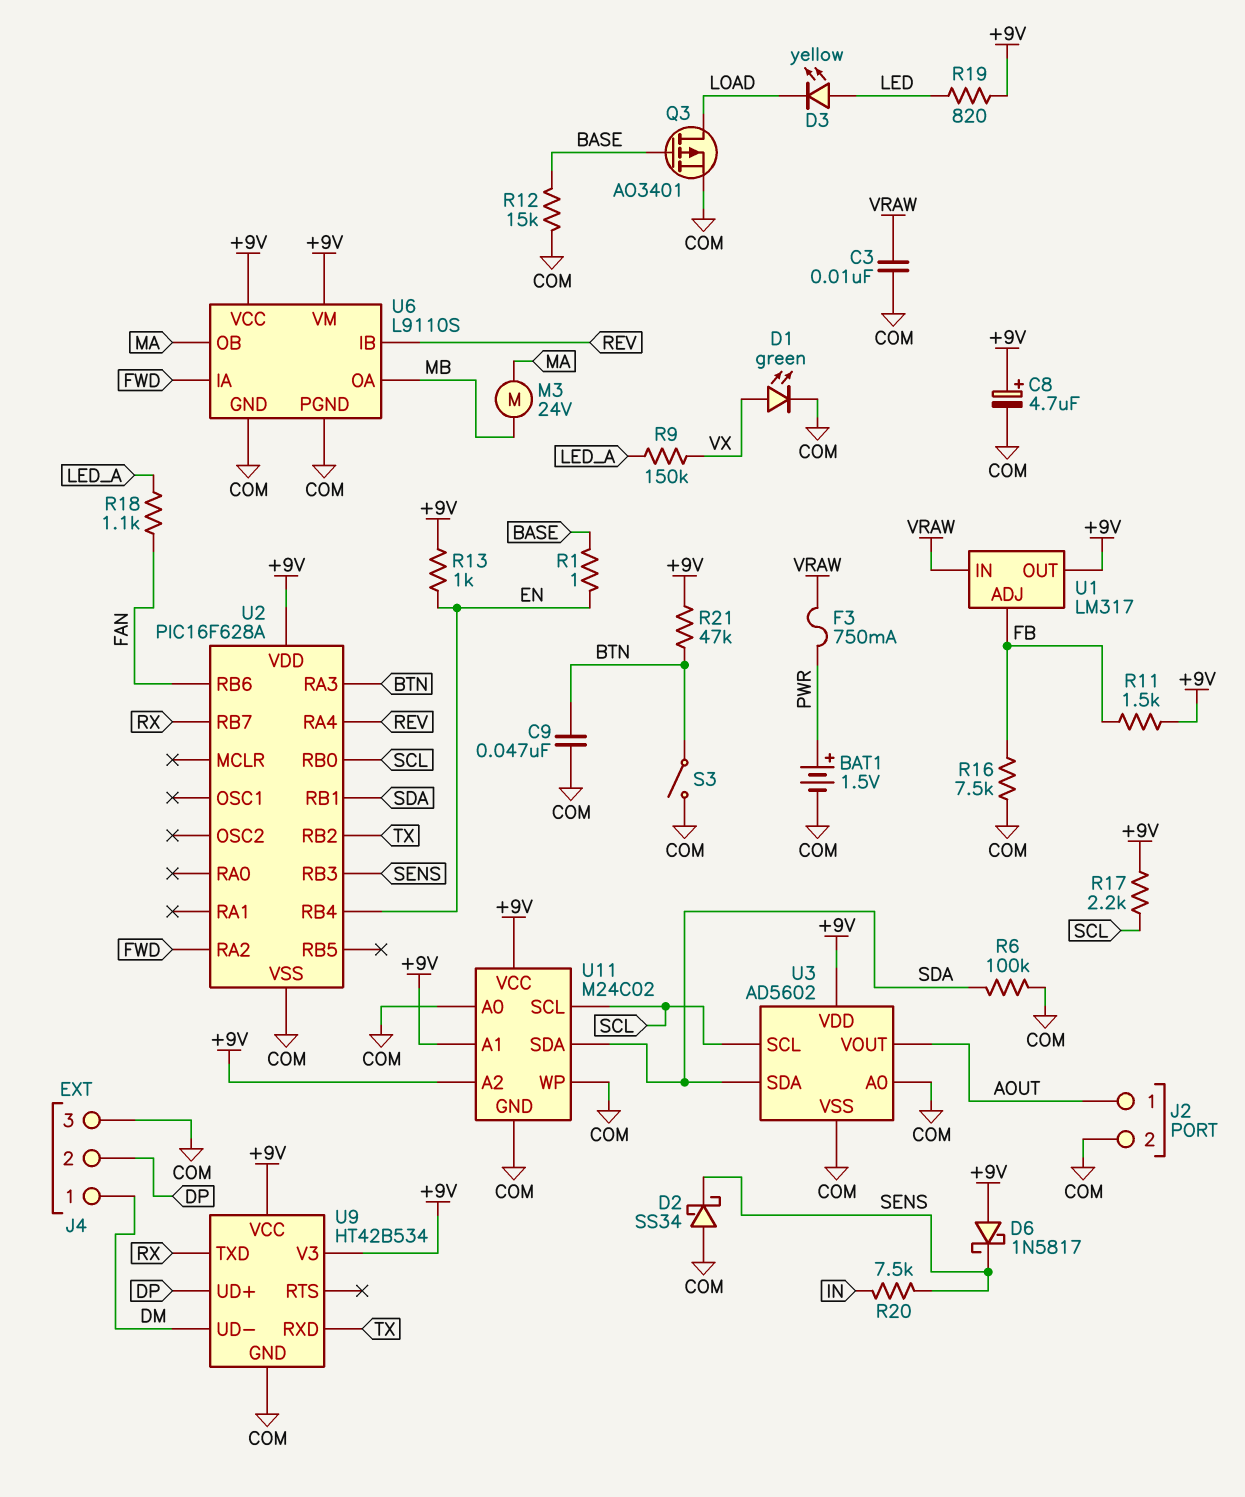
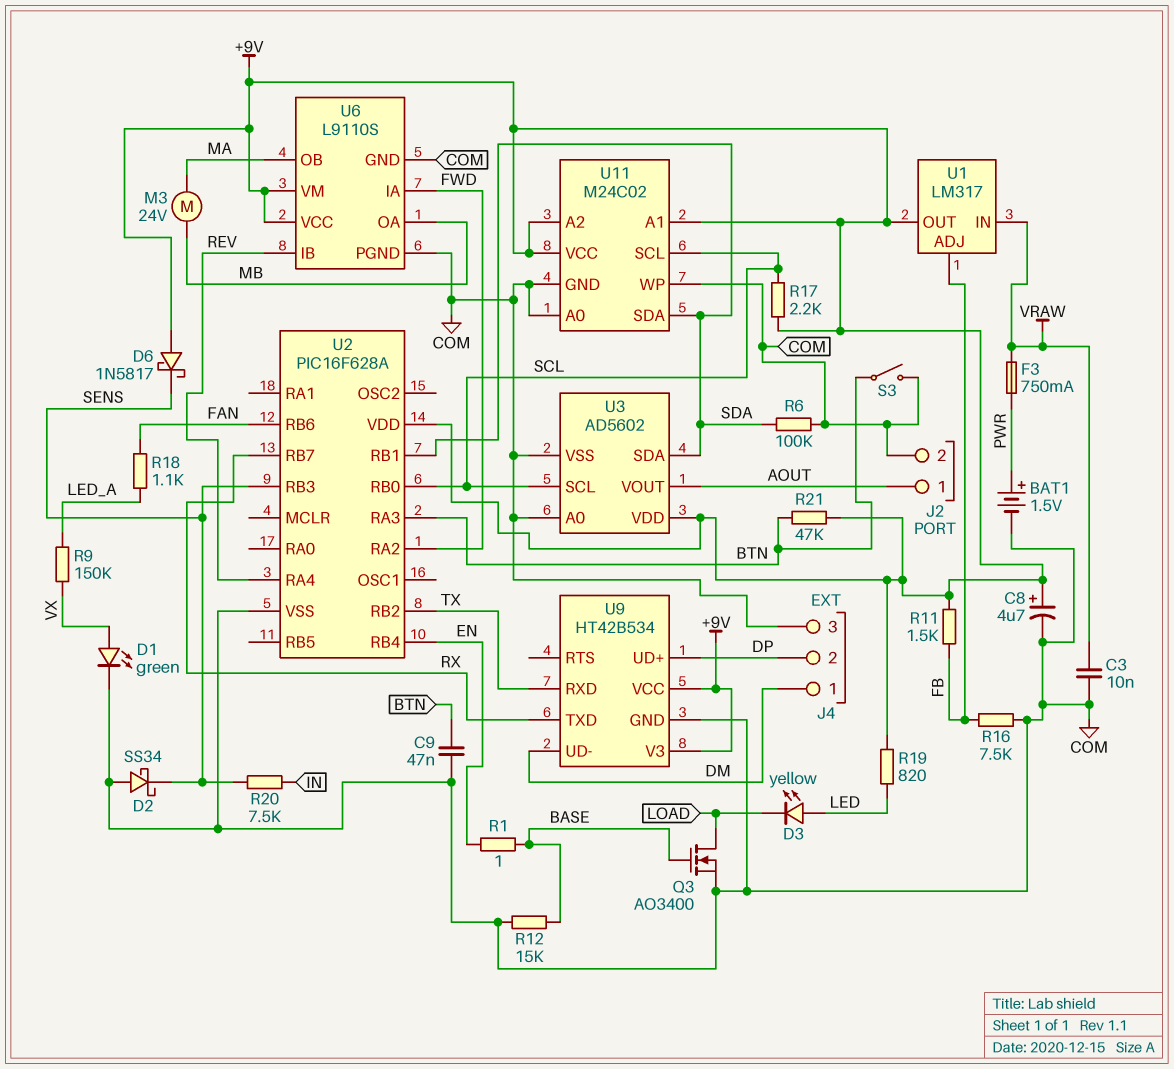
Q3: PMOS AO3401 (G BASE, D LOAD, S COM) -> NMOS AO3400 (G BASE, D LOAD, S COM)
R13: 1k (+9V, EN) -> none

